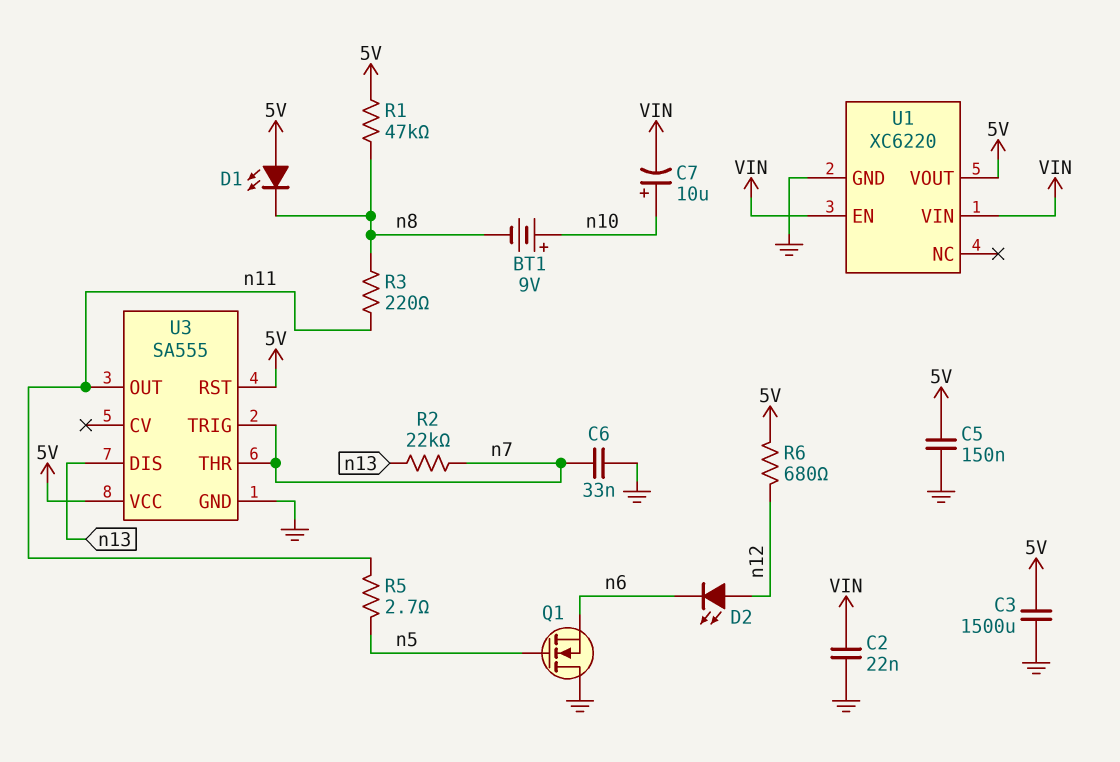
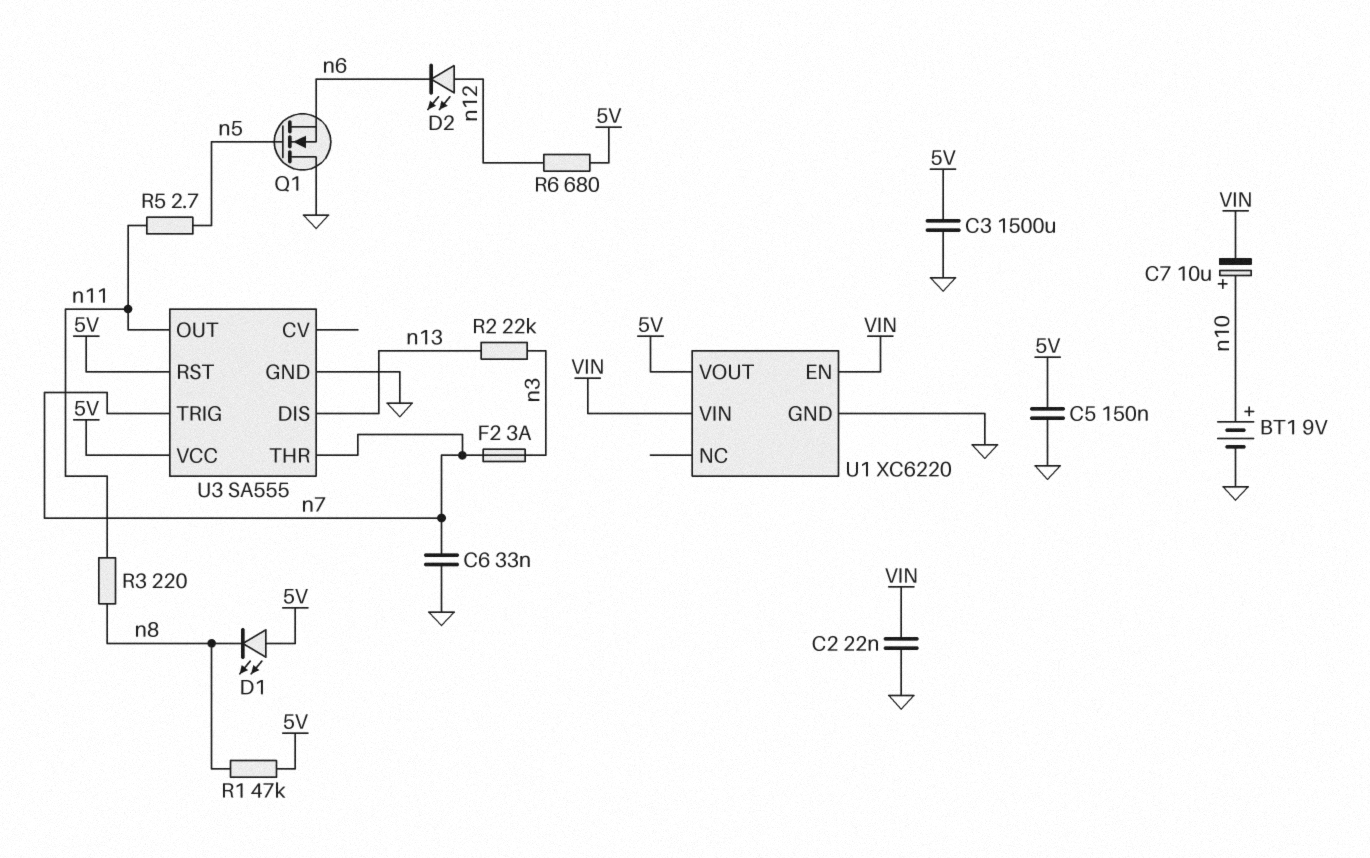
BT1: 9V (plus n10, minus n8) -> 9V (plus n10, minus GND)
F2: none -> 3A (n3, n7)
R2: 22k (n7, n13) -> 22k (n3, n13)

